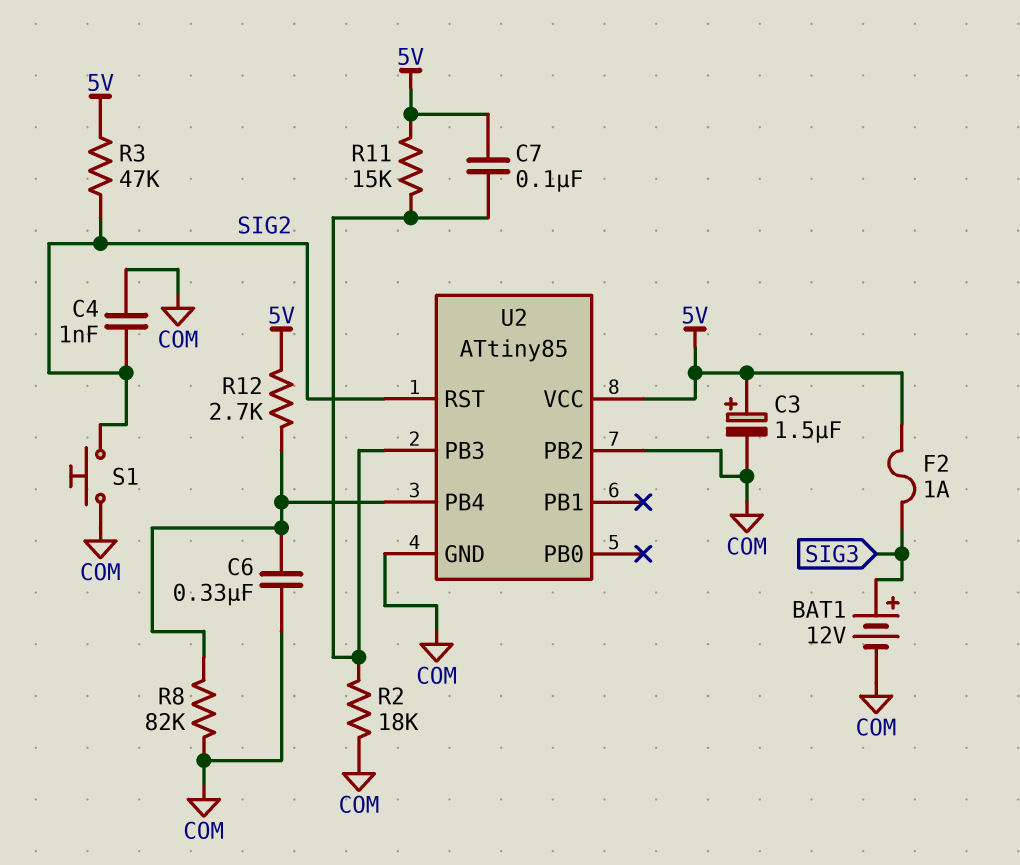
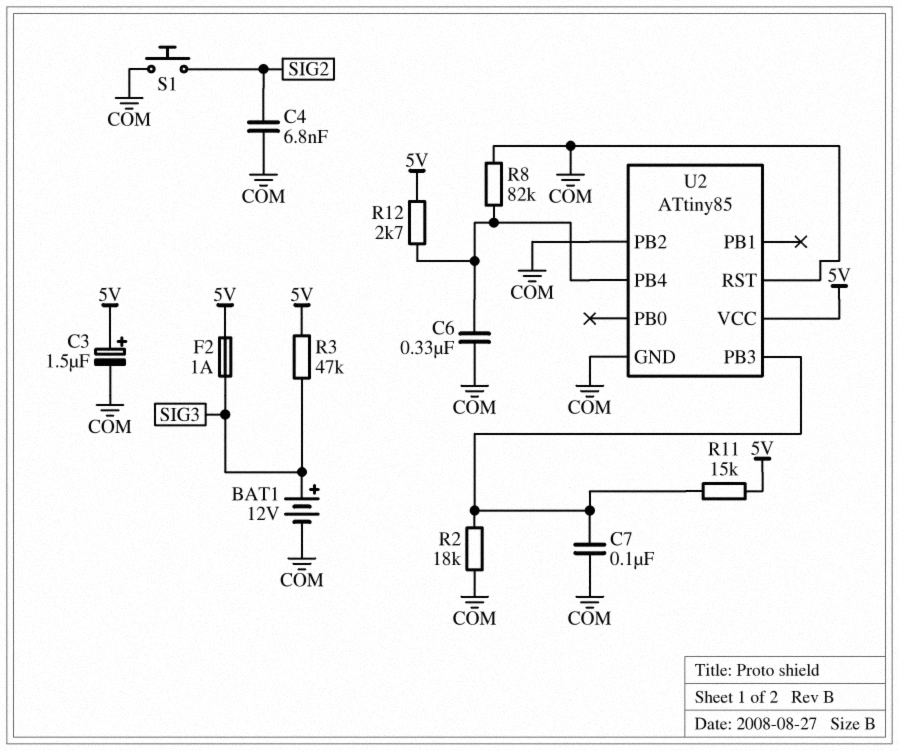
C4: 1nF (COM, SIG2) -> 6.8nF (COM, SIG2)
C7: 100nF (5V, U2/PB3) -> 100nF (COM, U2/PB3)
R3: 47k (5V, SIG2) -> 47k (5V, SIG3)
U2 pin RST: SIG2 -> COM

